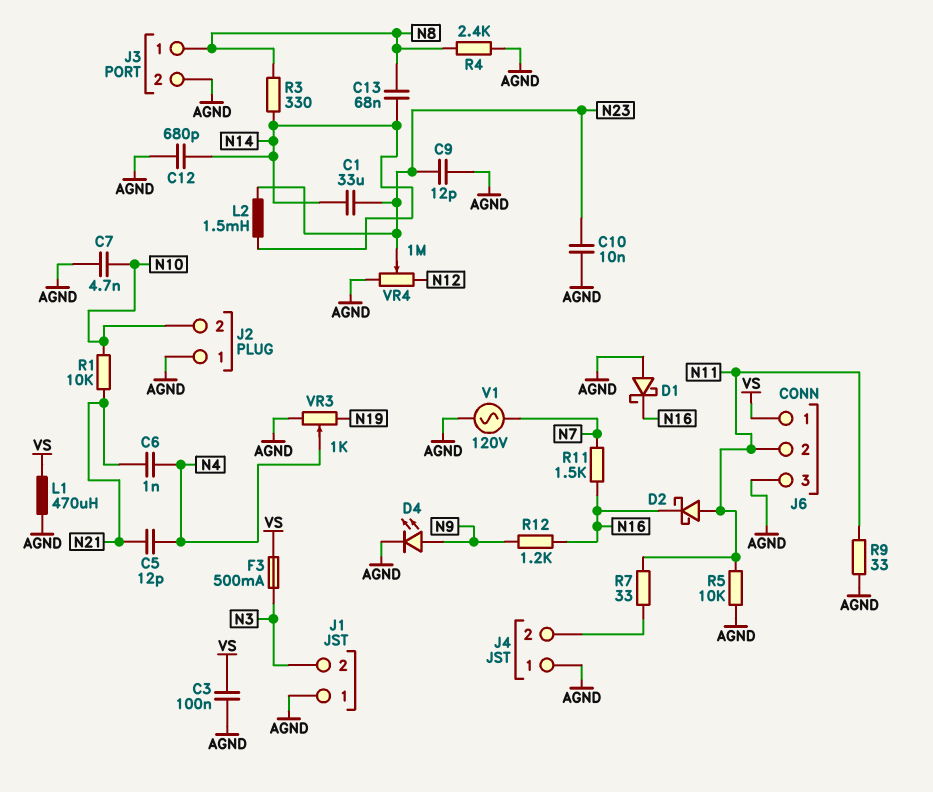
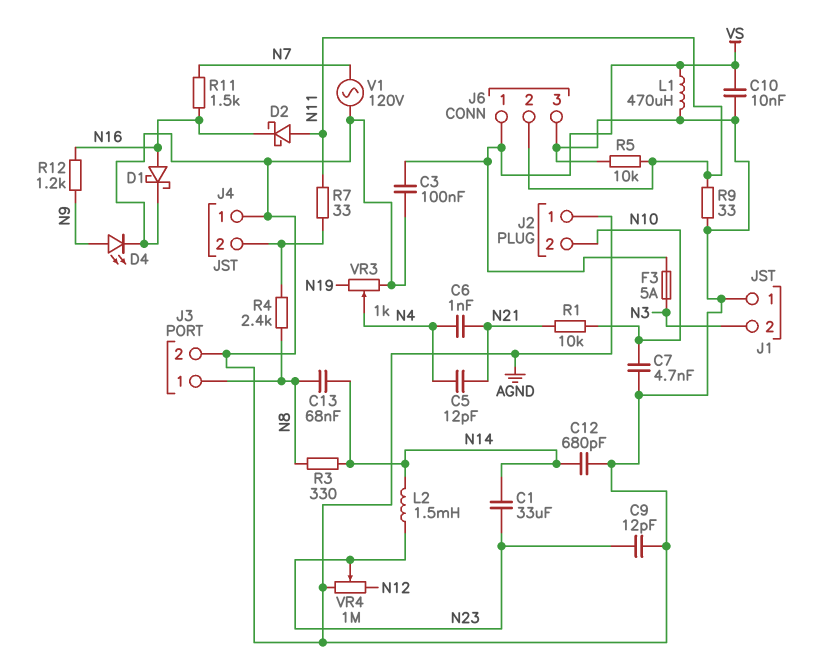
C10: 10nF (AGND, N23) -> 10nF (AGND, VS)
D1: schottky (A AGND, K N16) -> schottky (A N16, K AGND)
F3: 500mA (N3, VS) -> 5A (N3, VS)
R4: 2.4k (AGND, N8) -> 2.4k (J4/2, N8)

